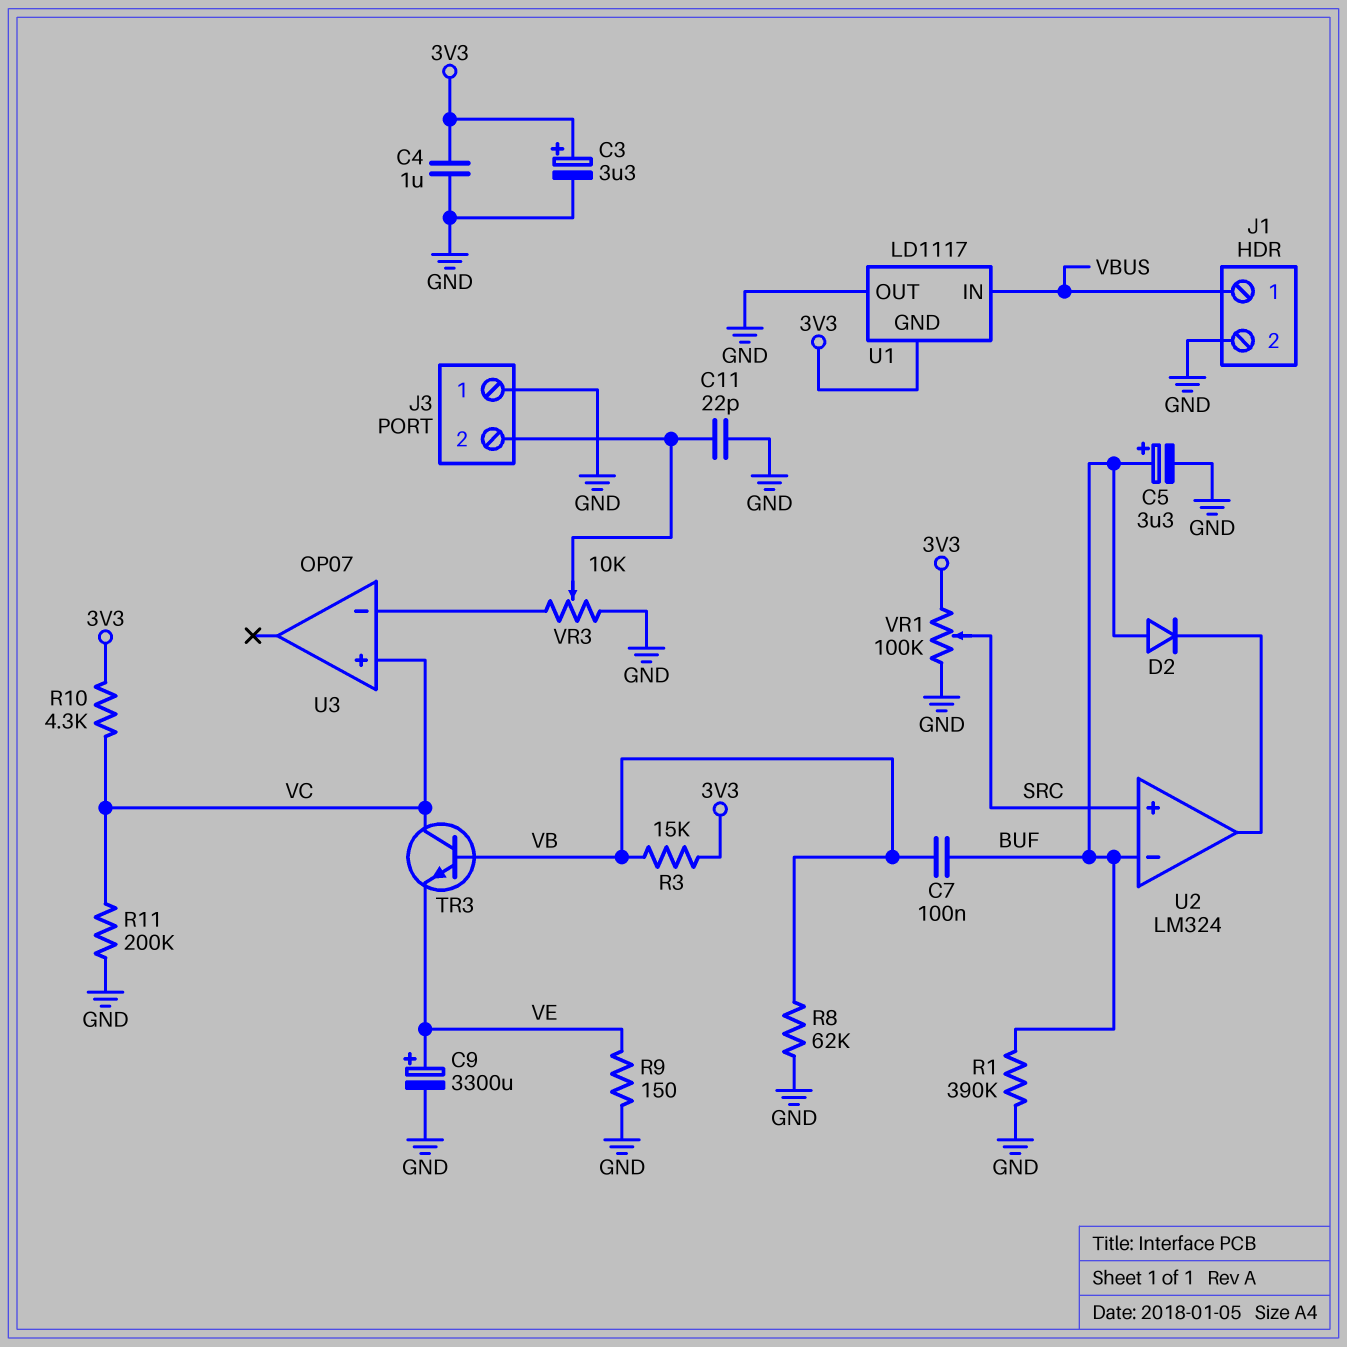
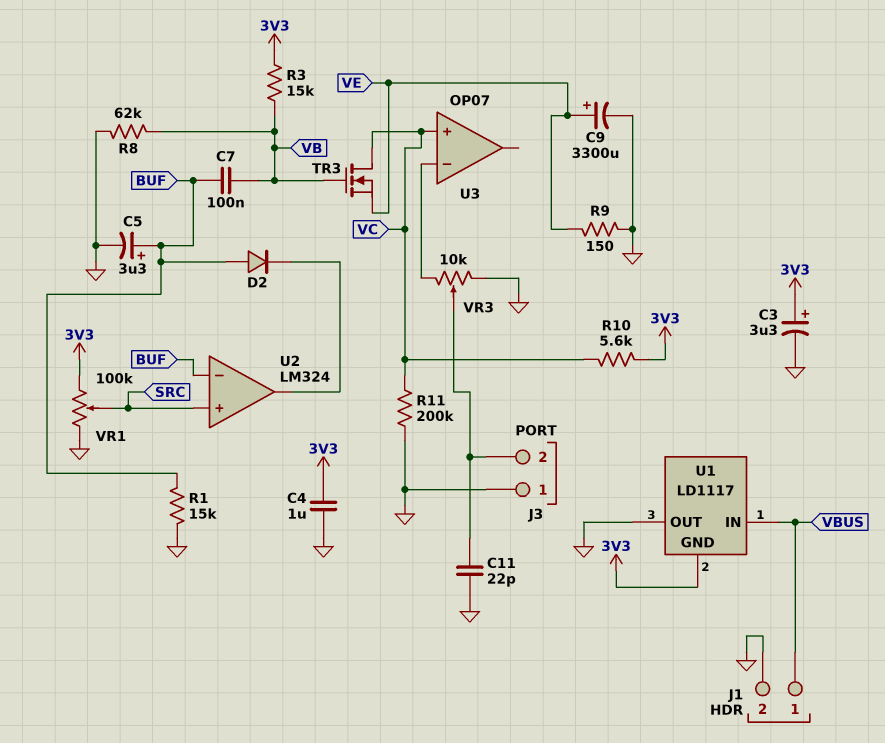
R1: 390k (BUF, GND) -> 15k (BUF, GND)
R10: 4.3k (3V3, VC) -> 5.6k (3V3, VC)
TR3: NPN (B VB, C VC, E VE) -> NMOS (G VB, D VC, S VE)

